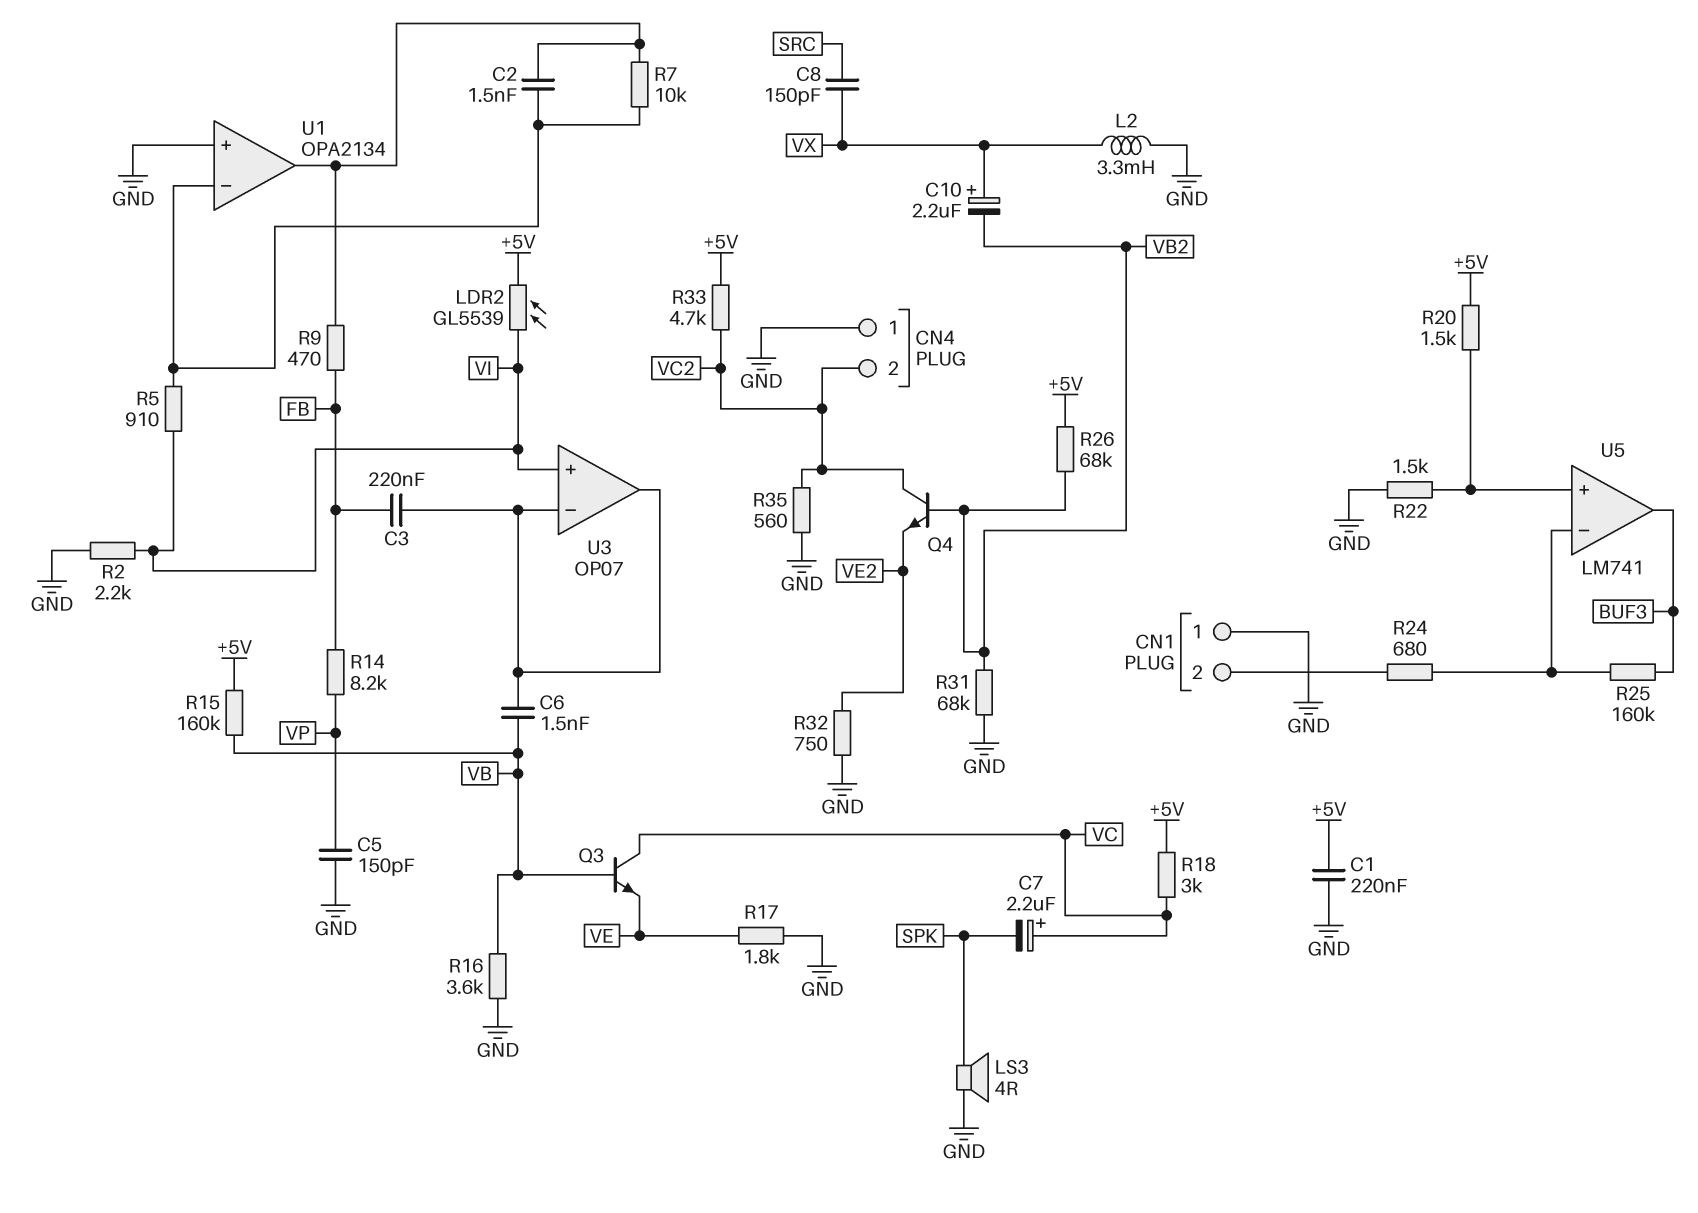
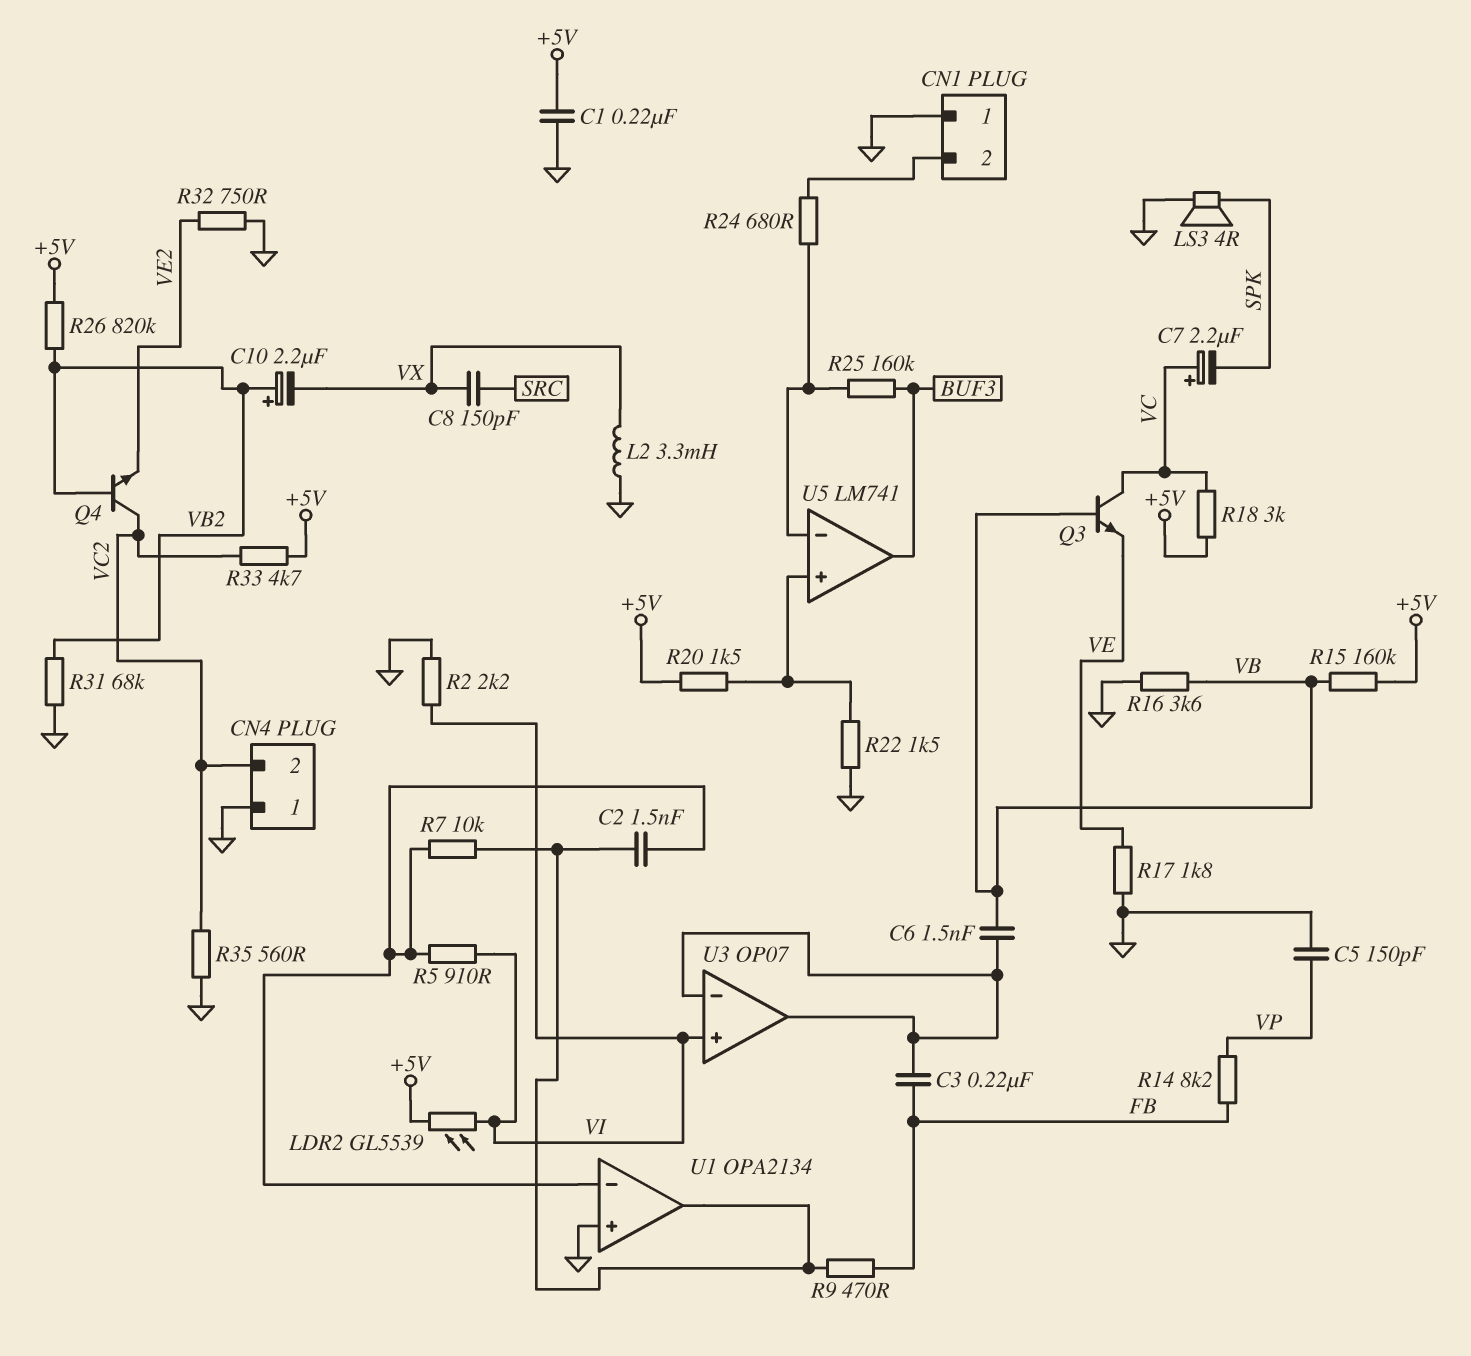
C10: 2.2uF (plus VX, minus VB2) -> 2.2uF (plus VB2, minus VX)
R26: 68k (+5V, VB2) -> 820k (+5V, VB2)

